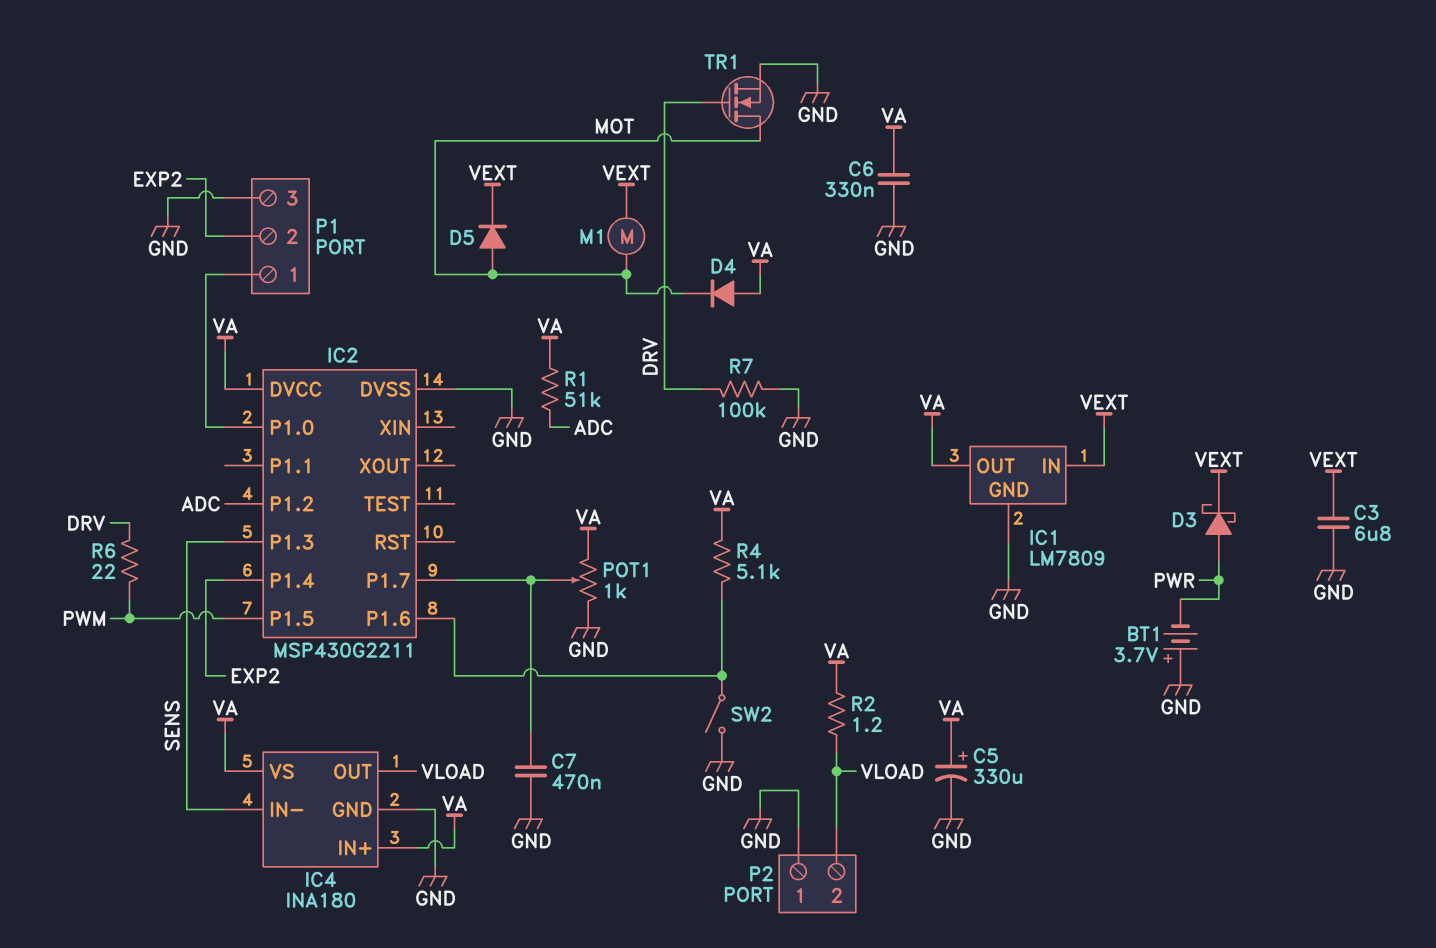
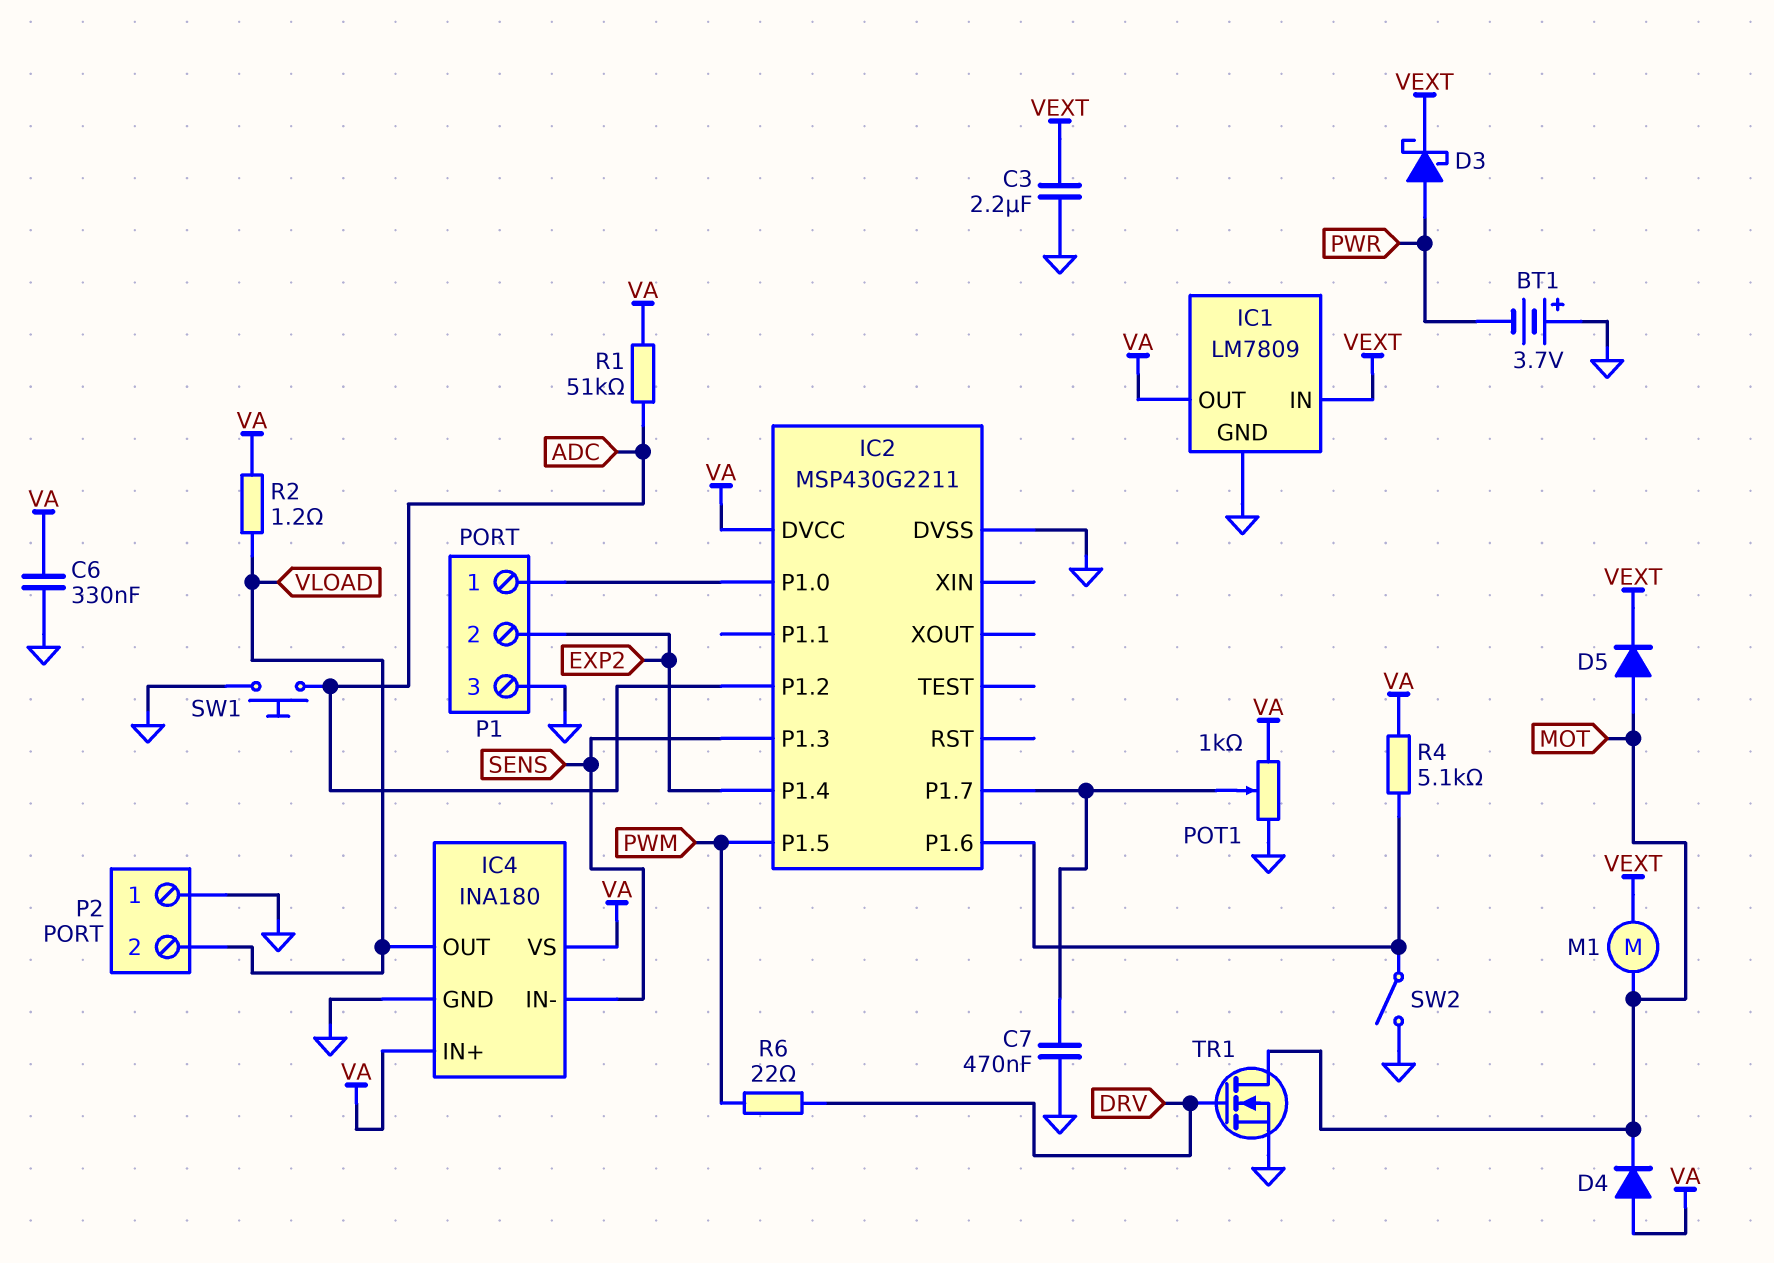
C3: 6.8uF (GND, VEXT) -> 2.2uF (GND, VEXT)
C5: 330uF (plus VA, minus GND) -> none
R7: 100k (DRV, GND) -> none
SW1: none -> button (ADC, GND)

